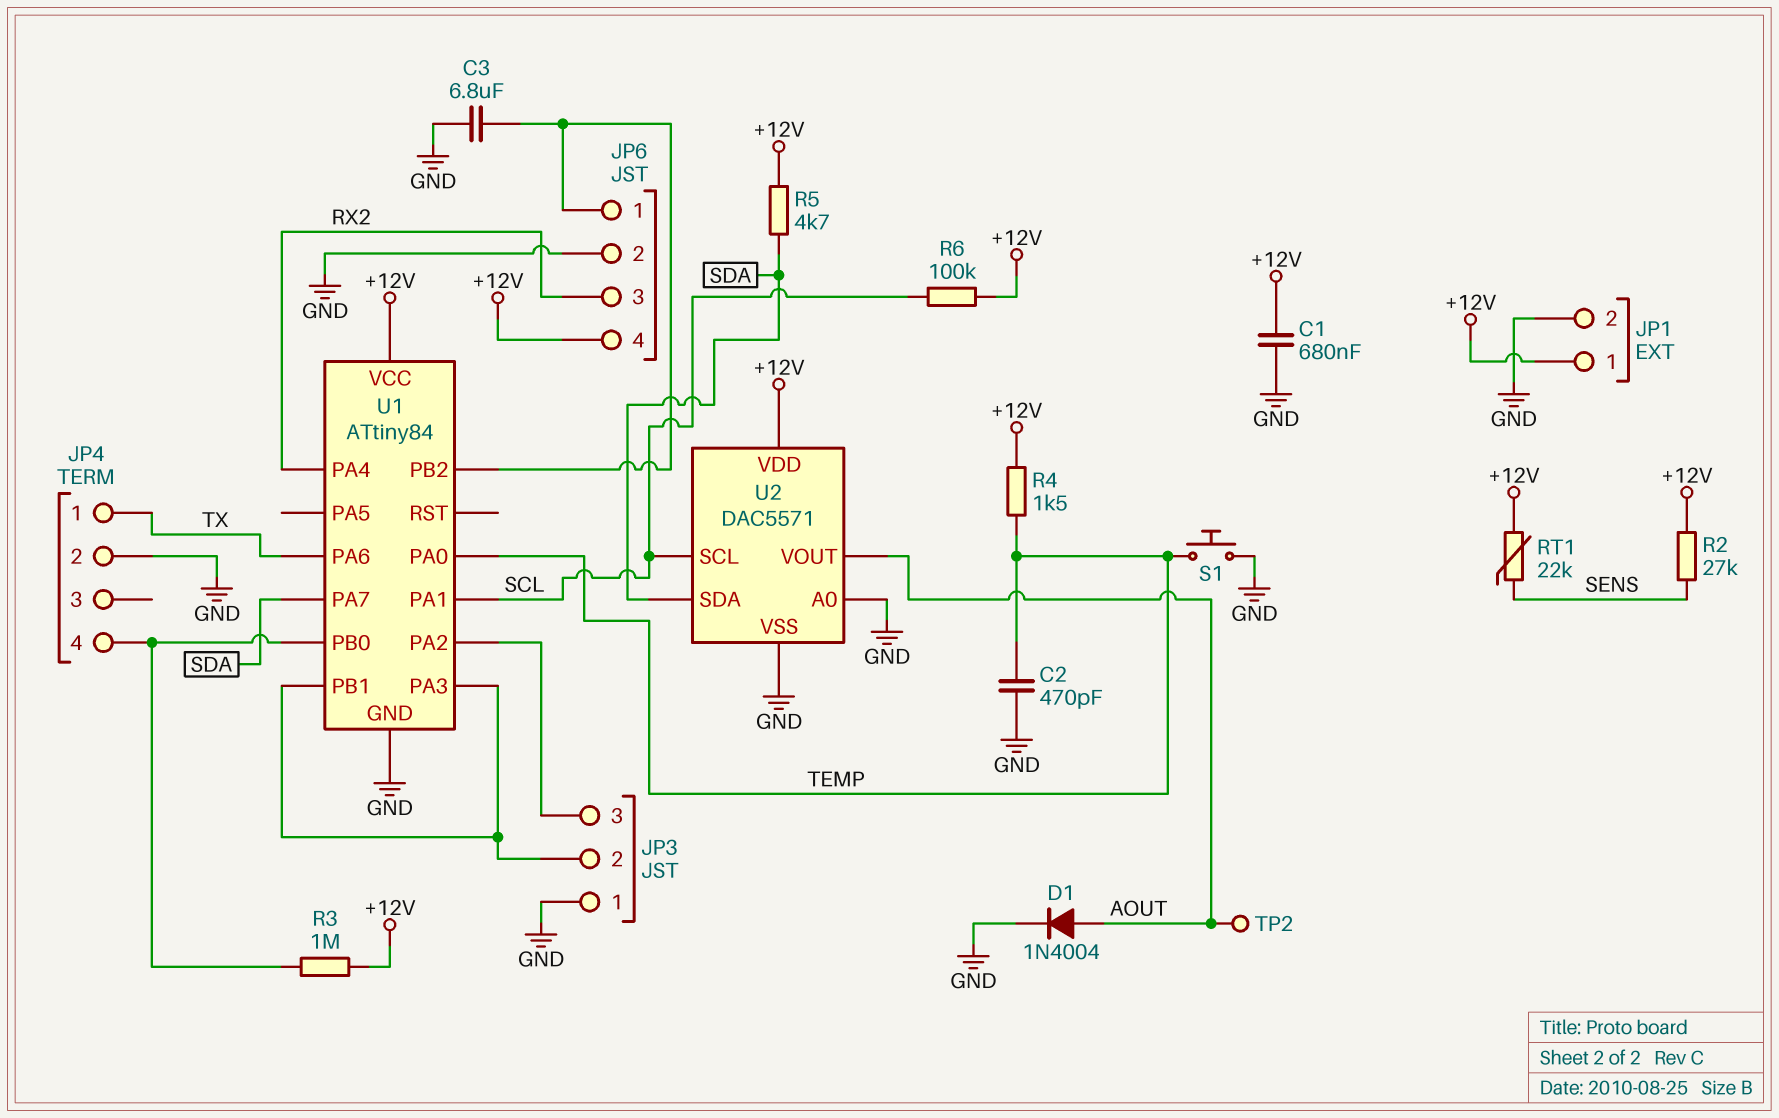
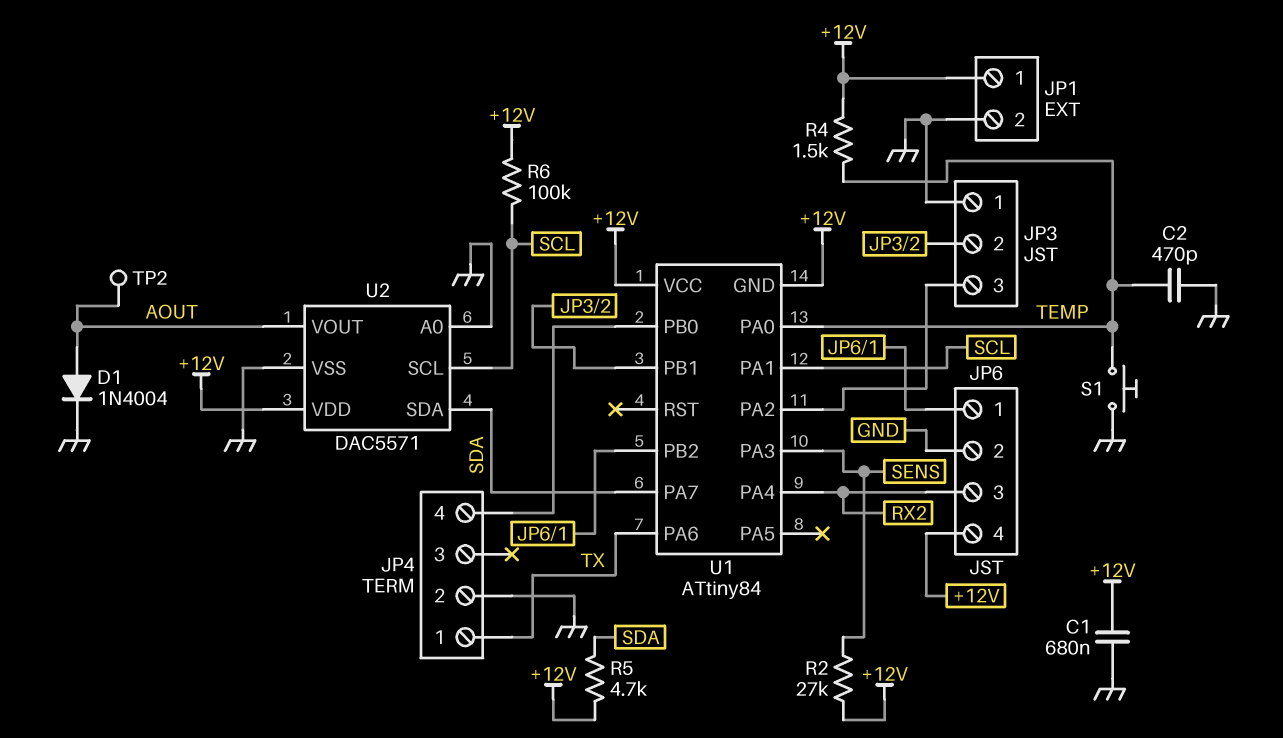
C3: 6.8uF (GND, JP6/1) -> none
R3: 1M (+12V, JP4/4) -> none
RT1: 22k (+12V, SENS) -> none
U1 pin GND: GND -> +12V
U1 pin PA3: JP3/2 -> SENS

